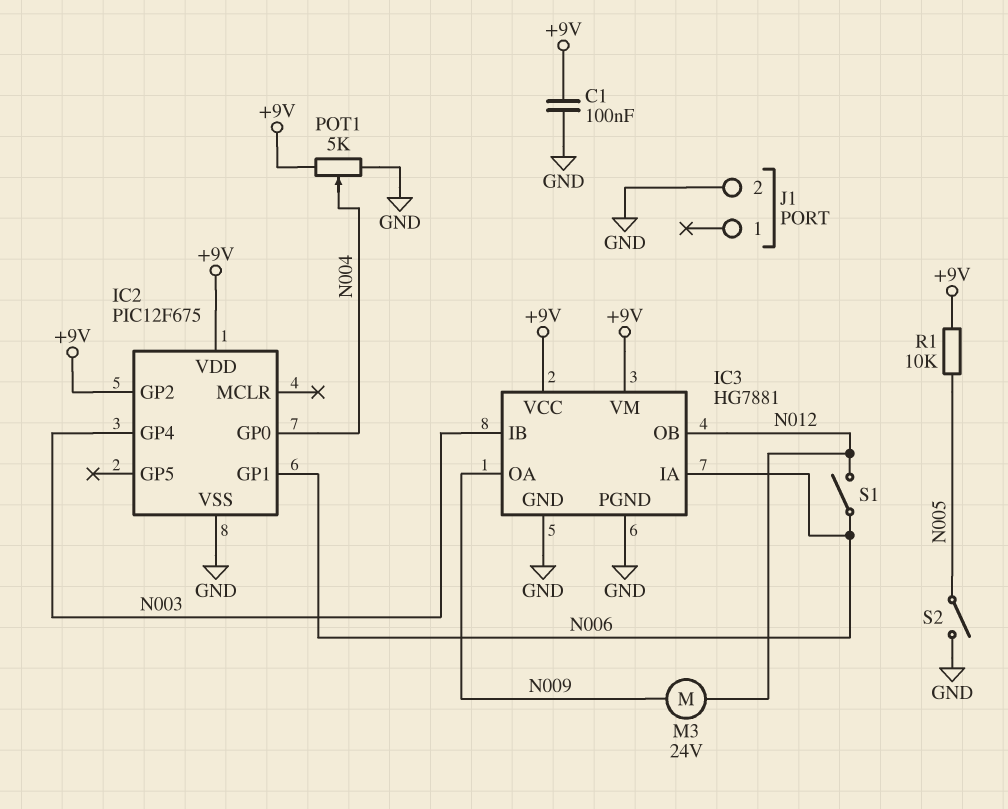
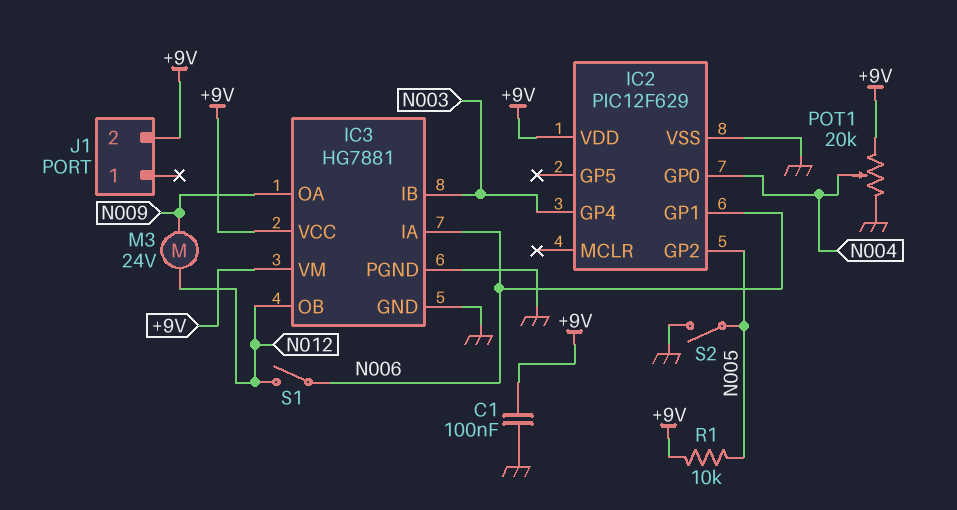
IC2: PIC12F675 -> PIC12F629
IC2 pin GP2: +9V -> N005
J1 pin 2: GND -> +9V
POT1: 5k (+9V, GND, wiper N004) -> 20k (+9V, GND, wiper N004)

